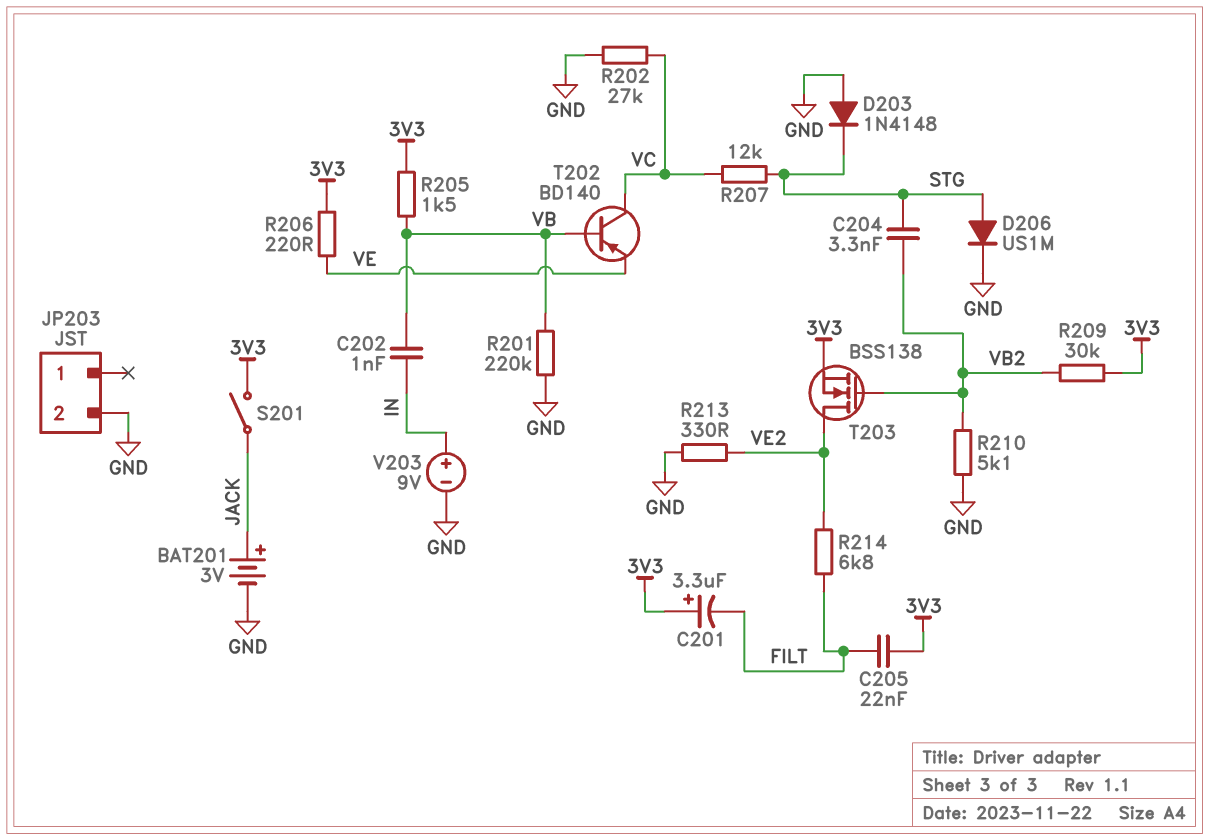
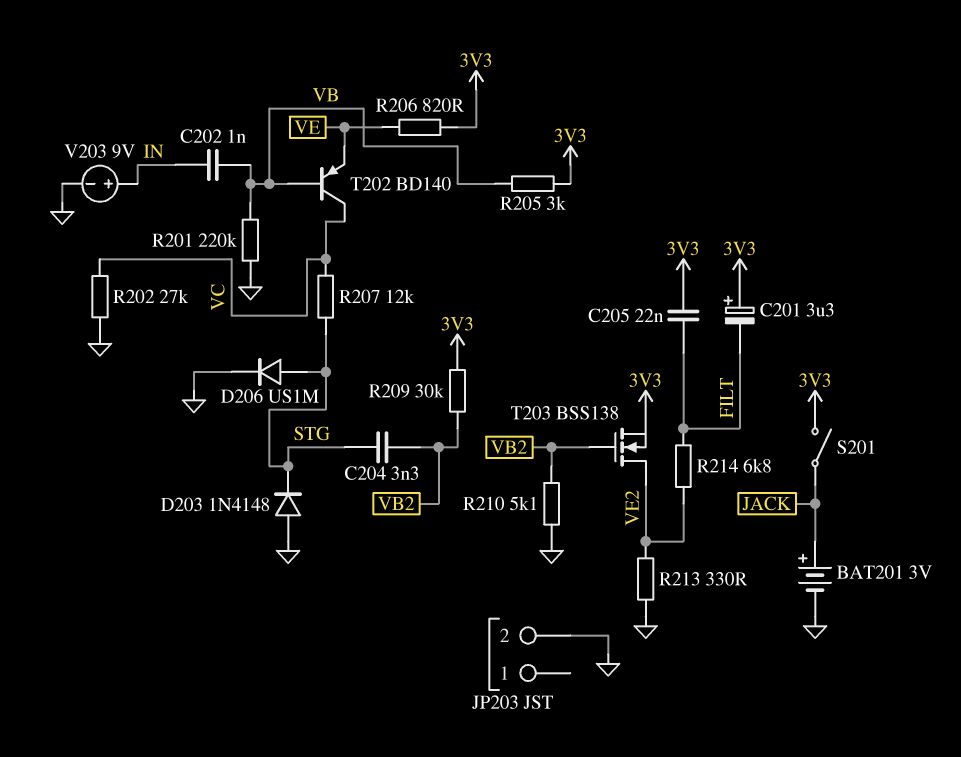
R205: 1.5k (3V3, VB) -> 3k (3V3, VB)
R206: 220 (3V3, VE) -> 820 (3V3, VE)

